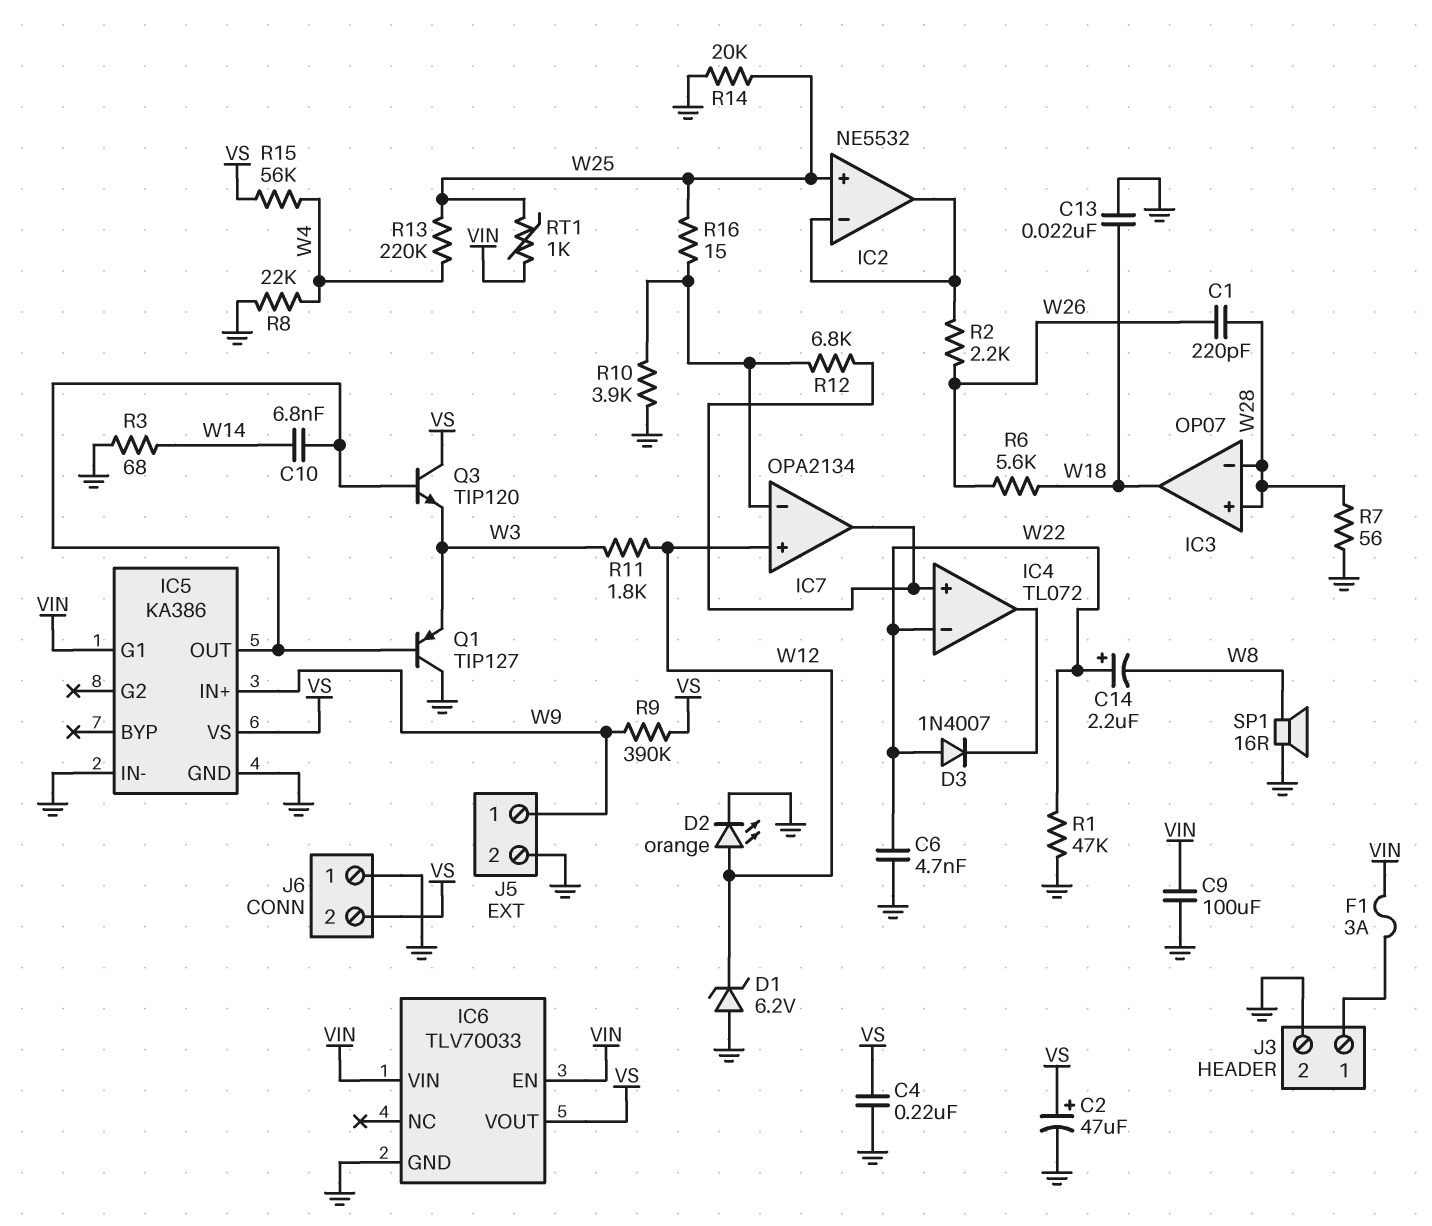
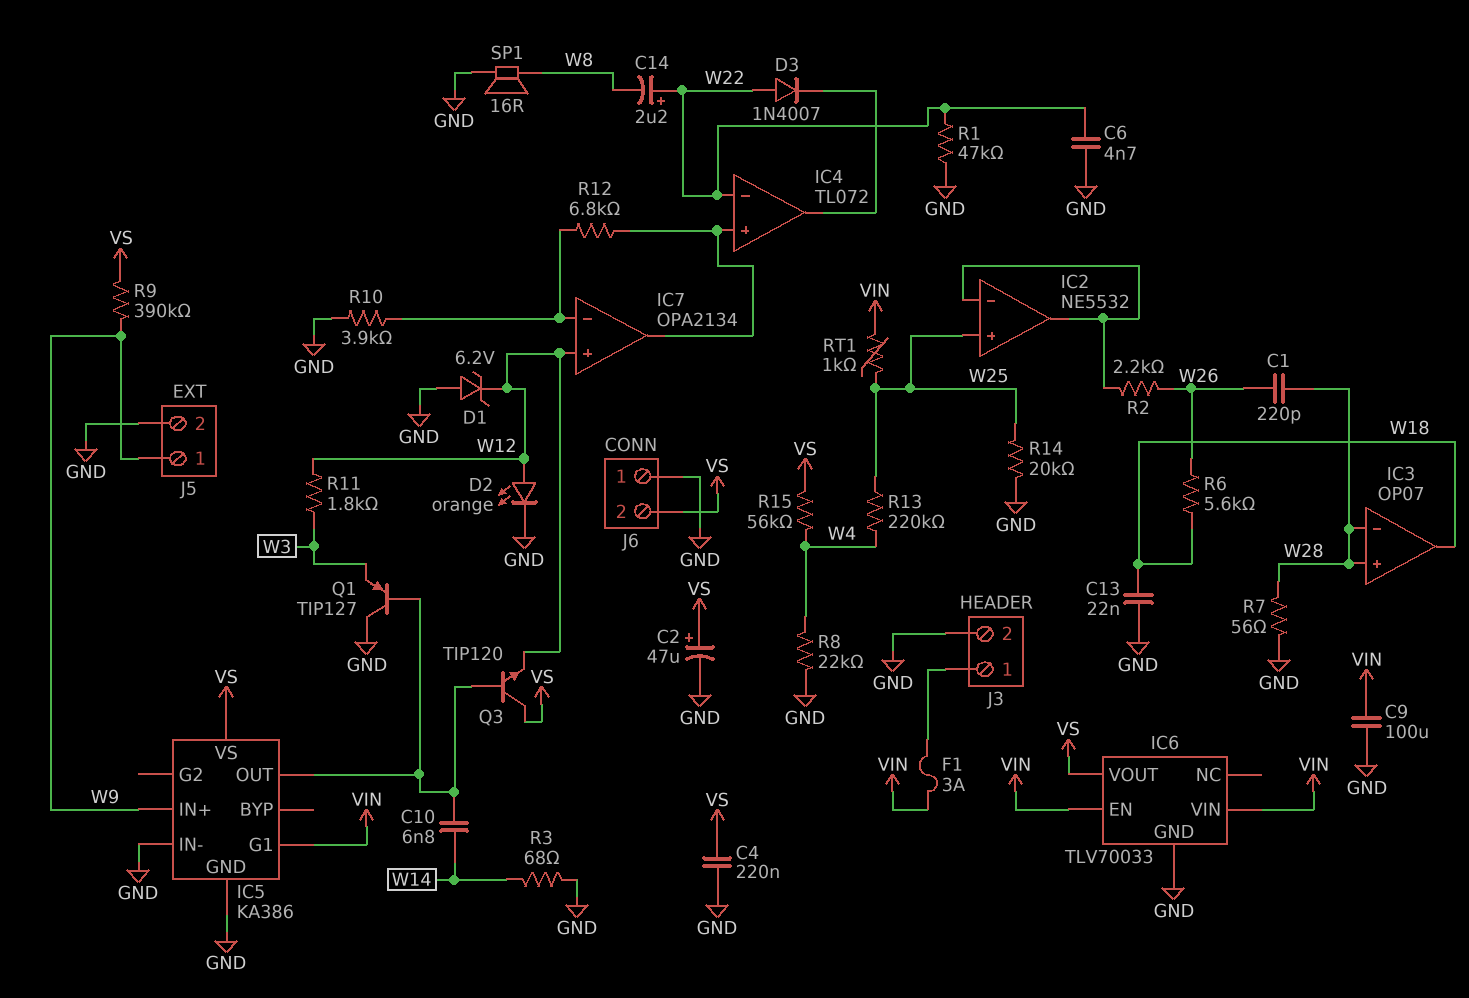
Q3: NPN TIP120 (B IC5/OUT, C VS, E W3) -> NPN TIP120 (B IC5/OUT, C VS, E W12)
R16: 15 (IC7/in-, W25) -> none

